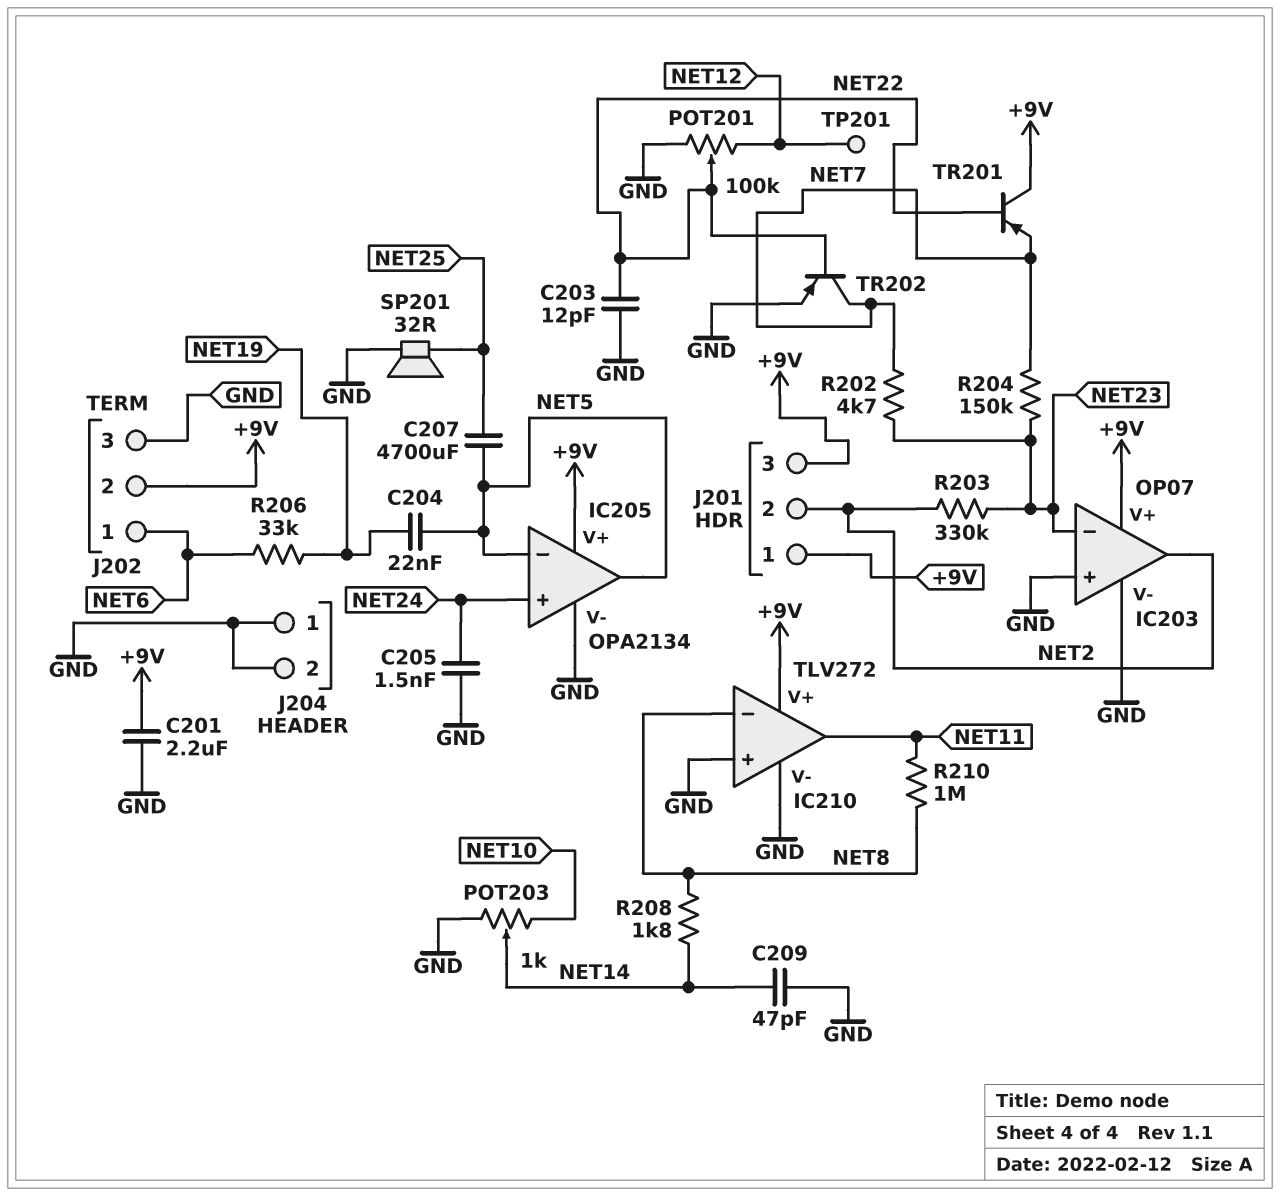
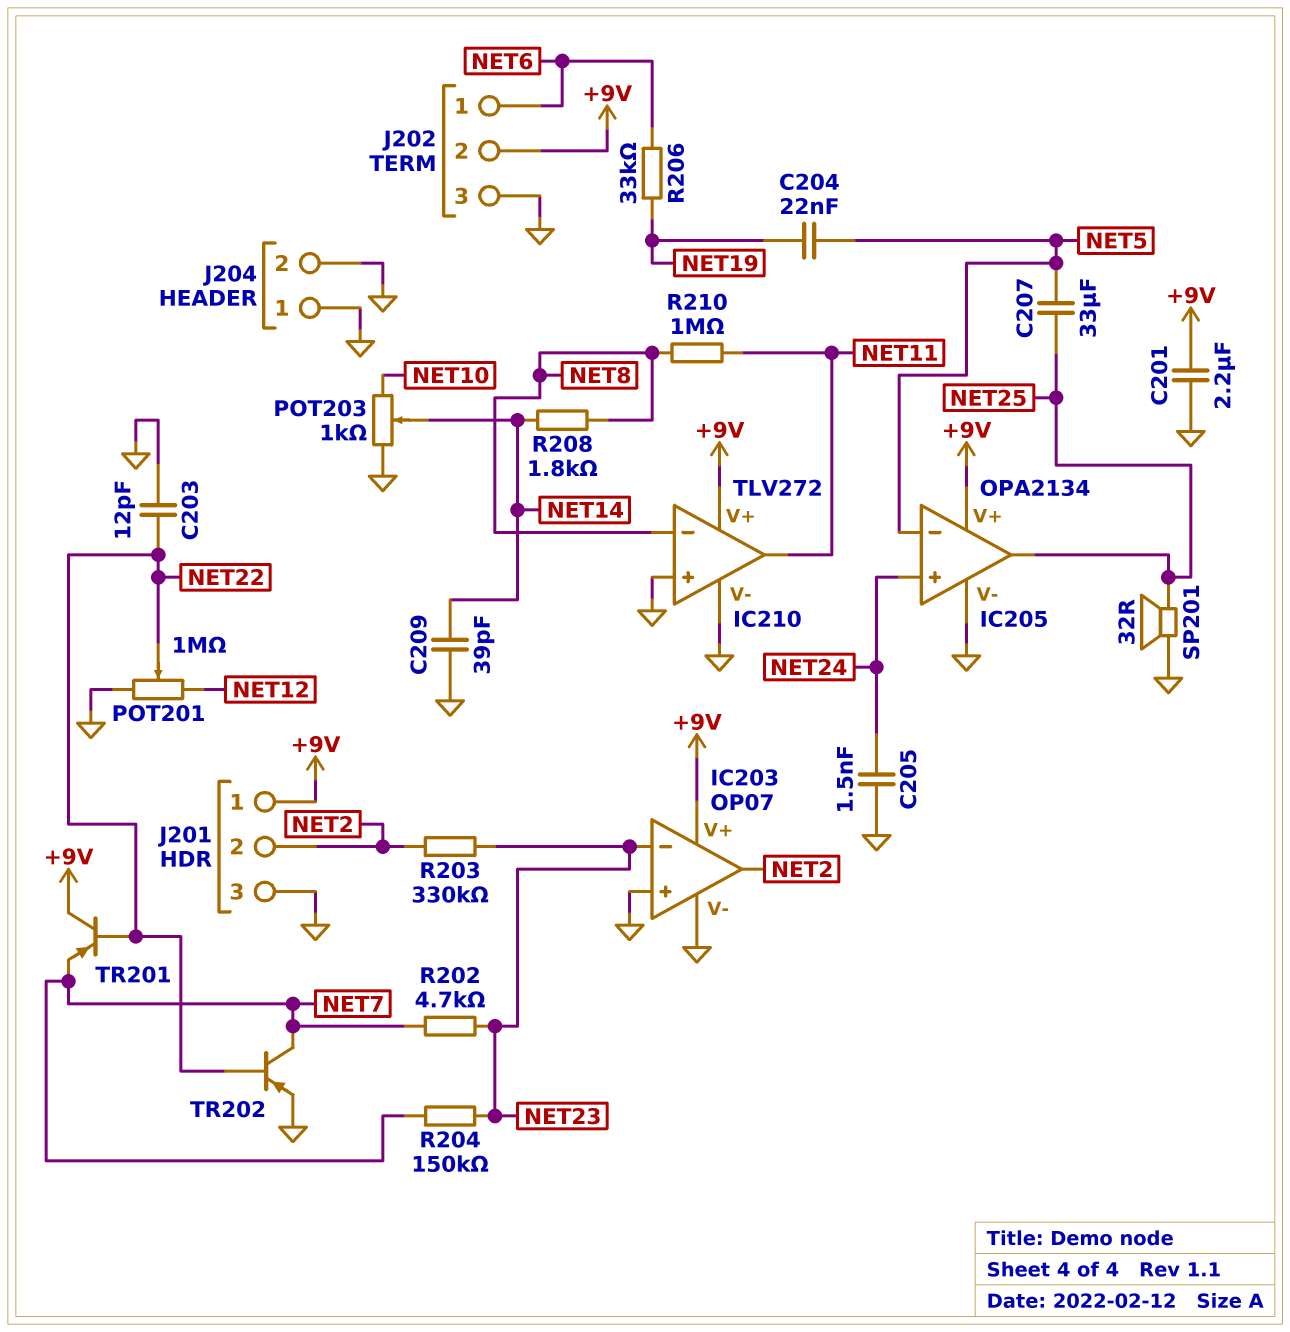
C207: 4700uF (NET5, NET25) -> 33uF (NET5, NET25)
C209: 47pF (GND, NET14) -> 39pF (GND, NET14)
IC205 pin out: NET5 -> NET25
J201 pin 3: +9V -> GND
POT201: 100k (GND, NET12, wiper NET22) -> 1M (GND, NET12, wiper NET22)
TP201: test point (NET12) -> none

